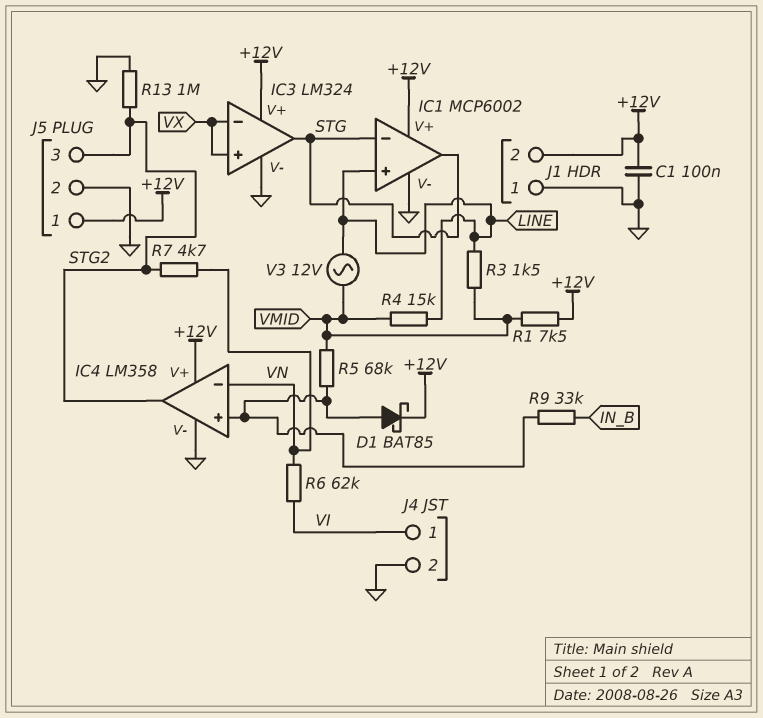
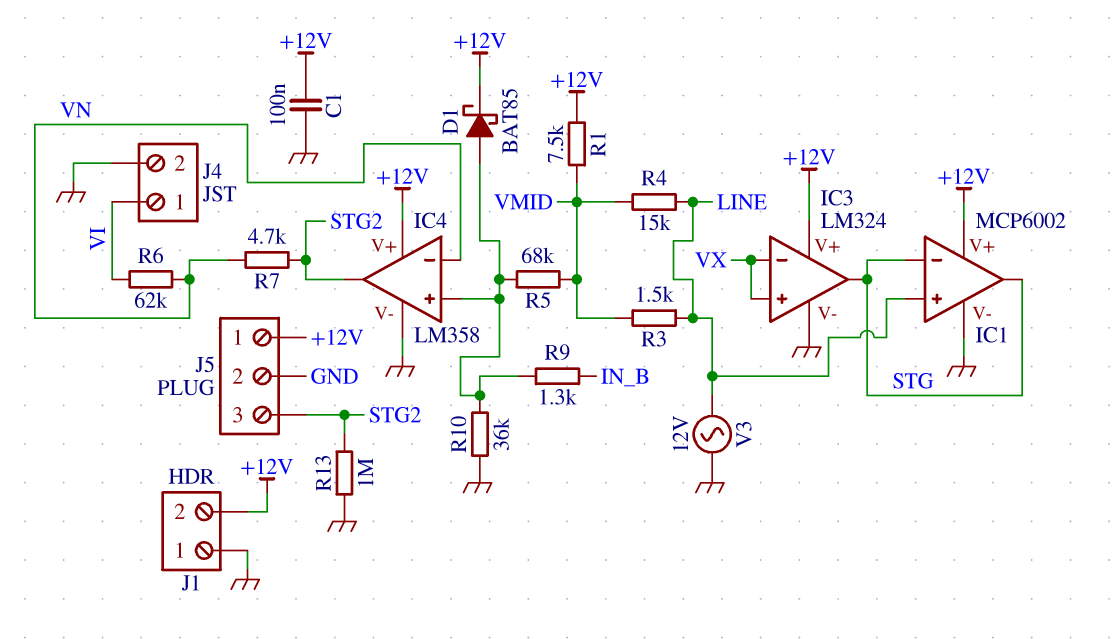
R9: 33k (IC4/in+, IN_B) -> 1.3k (IC4/in+, IN_B)
R10: none -> 36k (GND, IC4/in+)
V3: AC 12V (LINE, VMID) -> AC 12V (GND, LINE)

